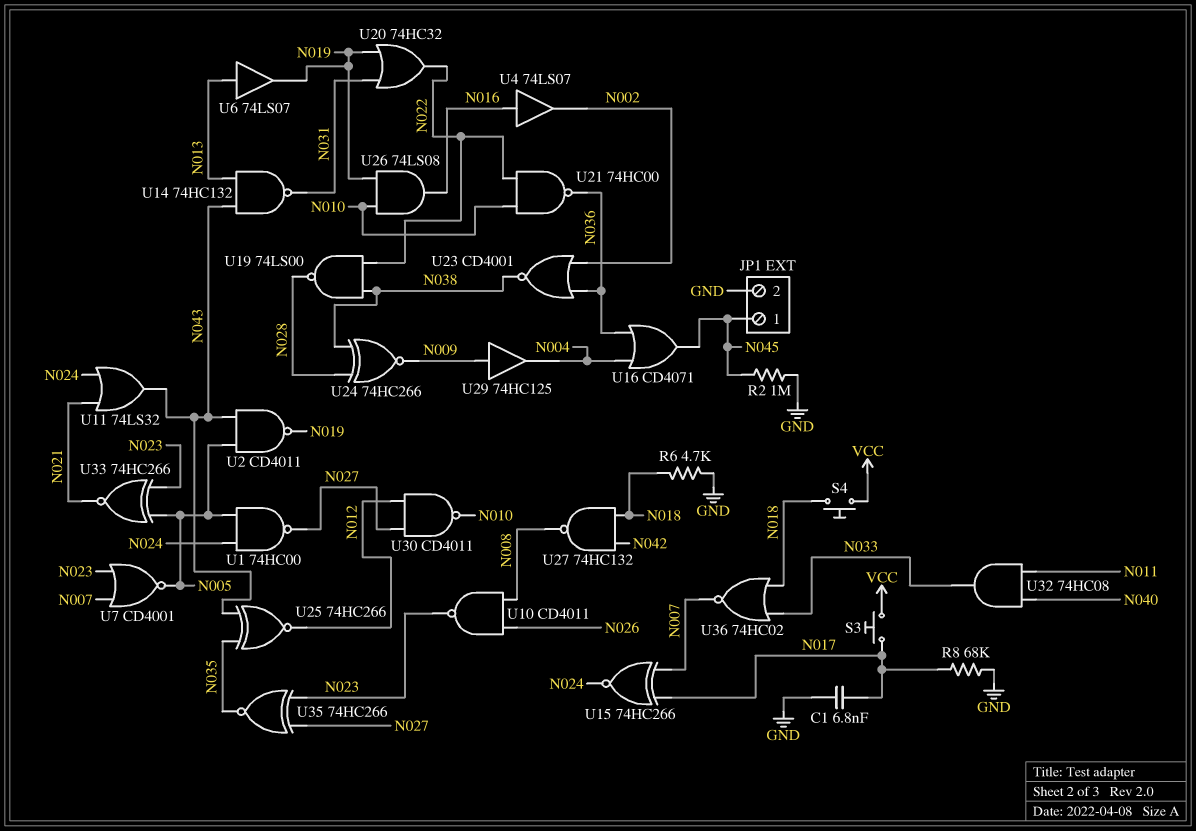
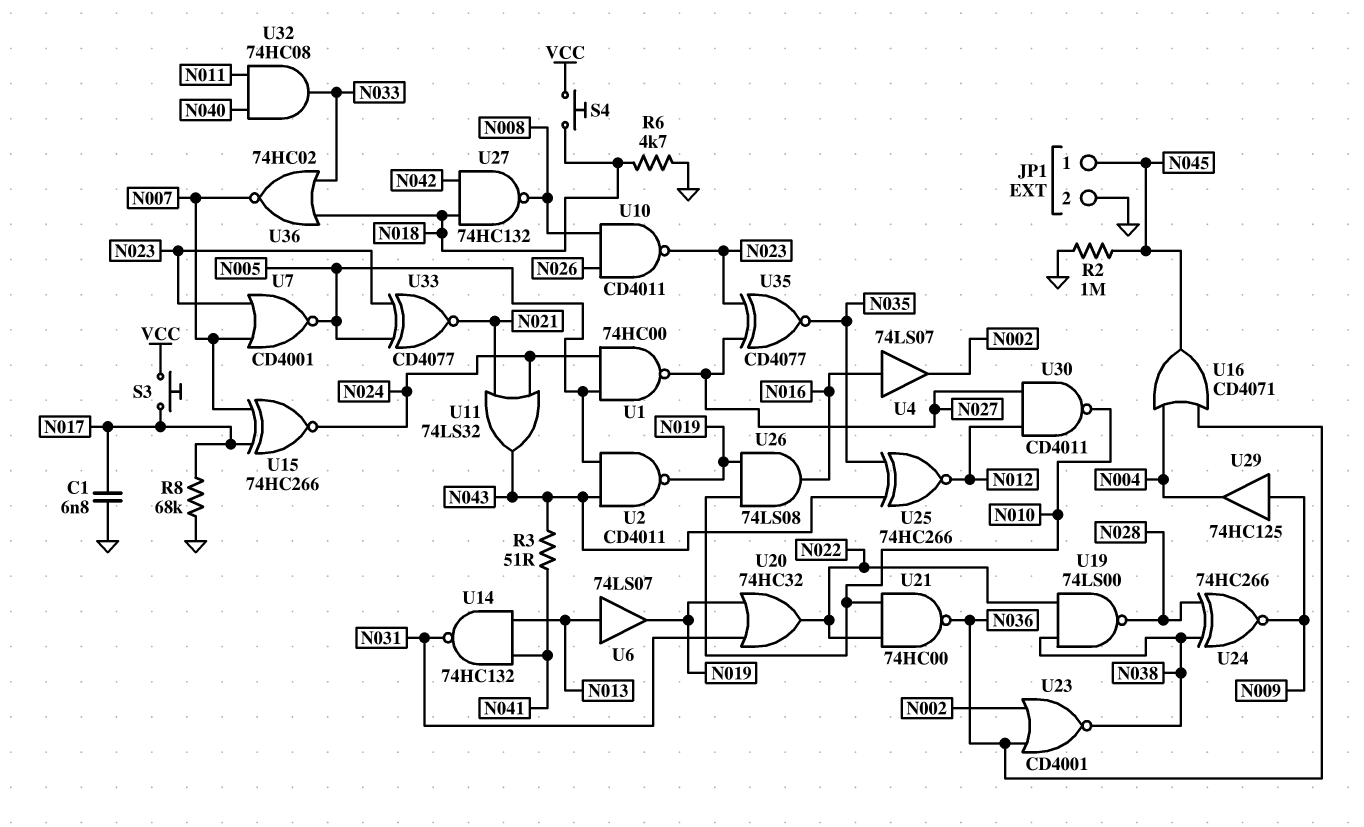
R3: none -> 51 (N041, N043)
U14: NAND 74HC132 (in N013, in N043, out N031) -> NAND 74HC132 (in N013, in N041, out N031)
U33: XNOR 74HC266 (in N005, in N023, out N021) -> XNOR CD4077 (in N005, in N023, out N021)
U35: XNOR 74HC266 (in N023, in N027, out N035) -> XNOR CD4077 (in N023, in N027, out N035)

